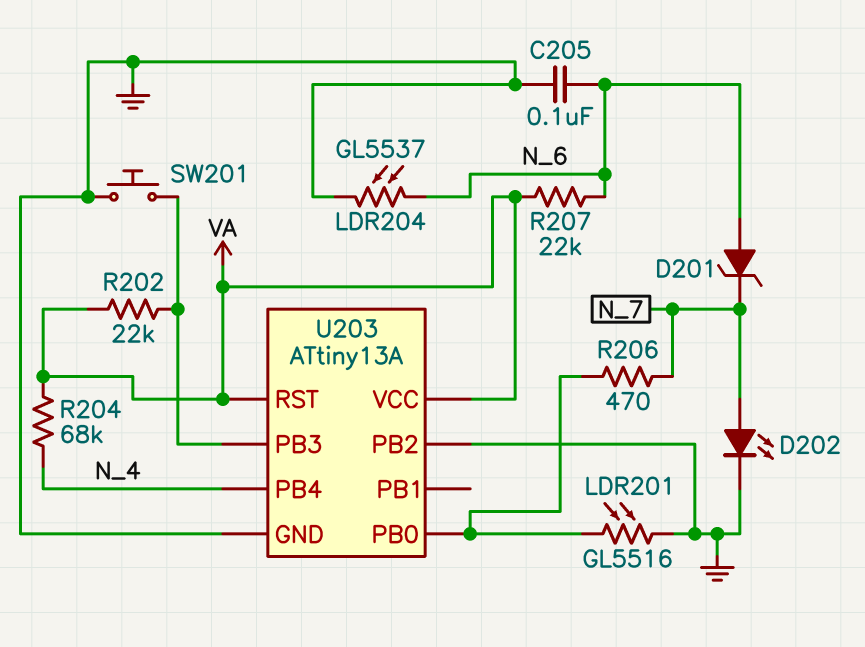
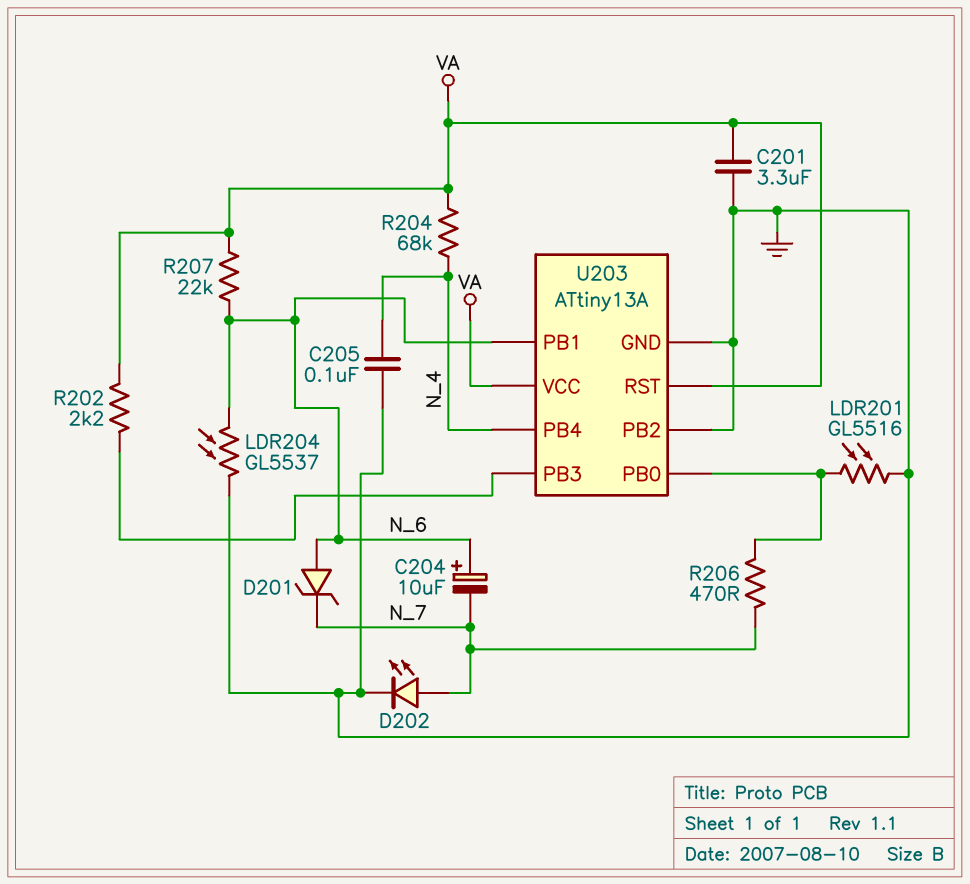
C201: none -> 3.3uF (GND, VA)
C204: none -> 10uF (plus N_6, minus N_7)
C205: 100nF (GND, N_6) -> 100nF (GND, N_4)
R202: 22k (U203/PB3, VA) -> 2.2k (U203/PB3, VA)
SW201: button (GND, U203/PB3) -> none
U203 pin PB1: none -> N_6

